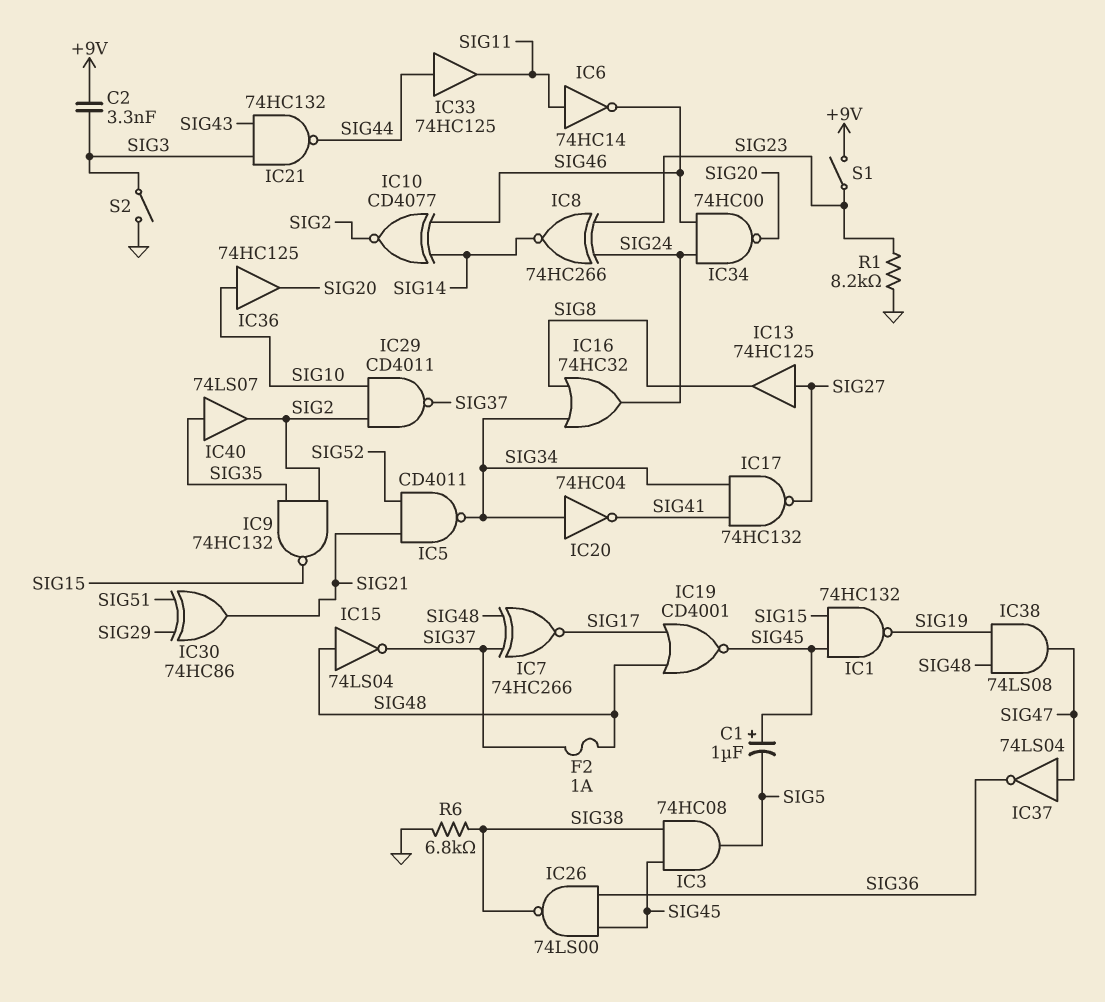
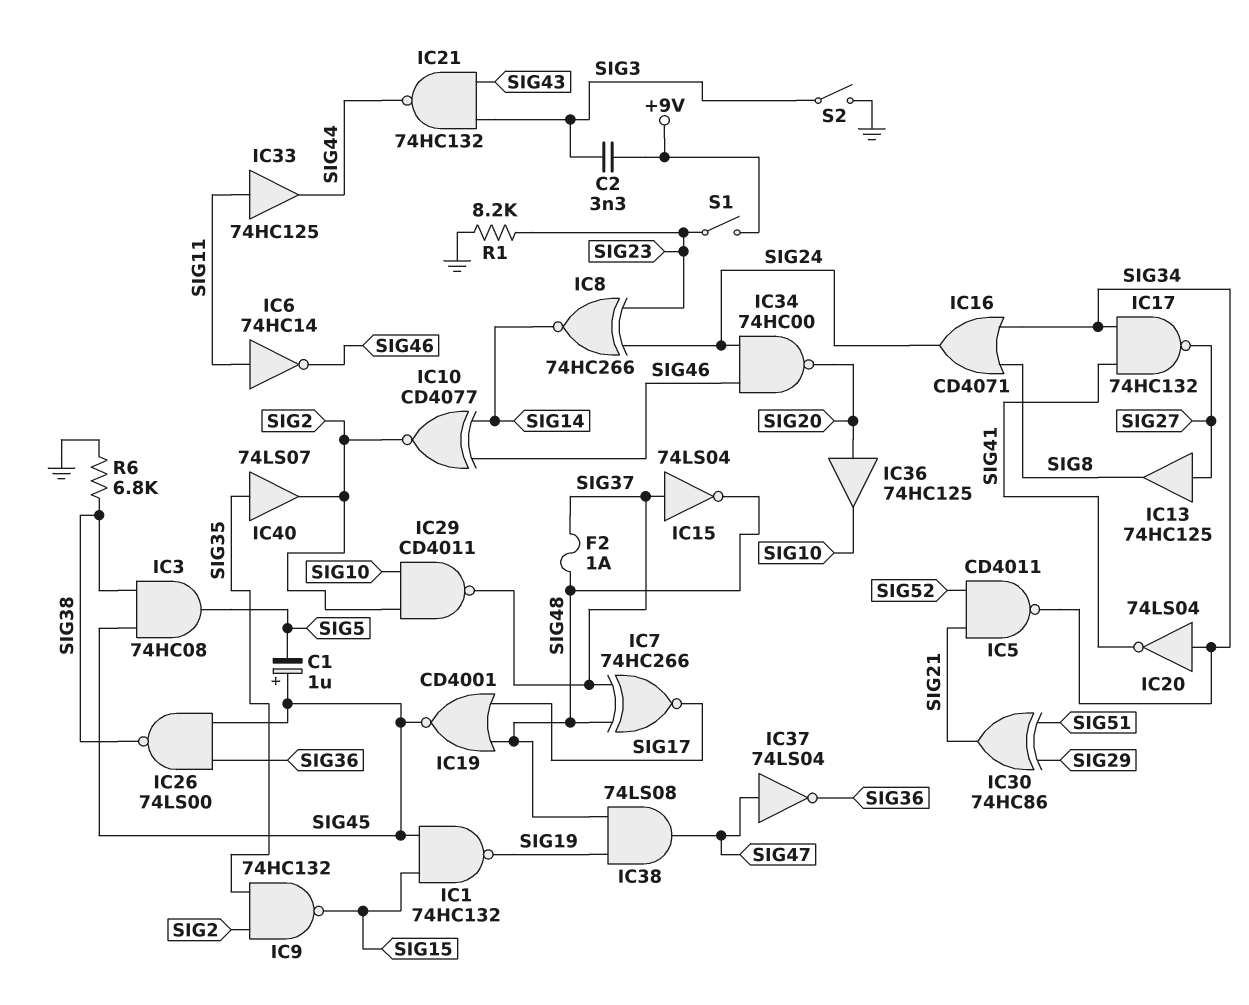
IC15: NOT 74LS04 (in SIG48, out SIG37) -> NOT 74LS04 (in SIG37, out SIG48)
IC16: OR 74HC32 (in SIG8, in SIG34, out SIG24) -> OR CD4071 (in SIG8, in SIG34, out SIG24)
IC20: NOT 74HC04 (in SIG34, out SIG41) -> NOT 74LS04 (in SIG34, out SIG41)
IC33: buffer 74HC125 (in SIG44, out SIG11) -> buffer 74HC125 (in SIG11, out SIG44)
IC36: buffer 74HC125 (in SIG10, out SIG20) -> buffer 74HC125 (in SIG20, out SIG10)

